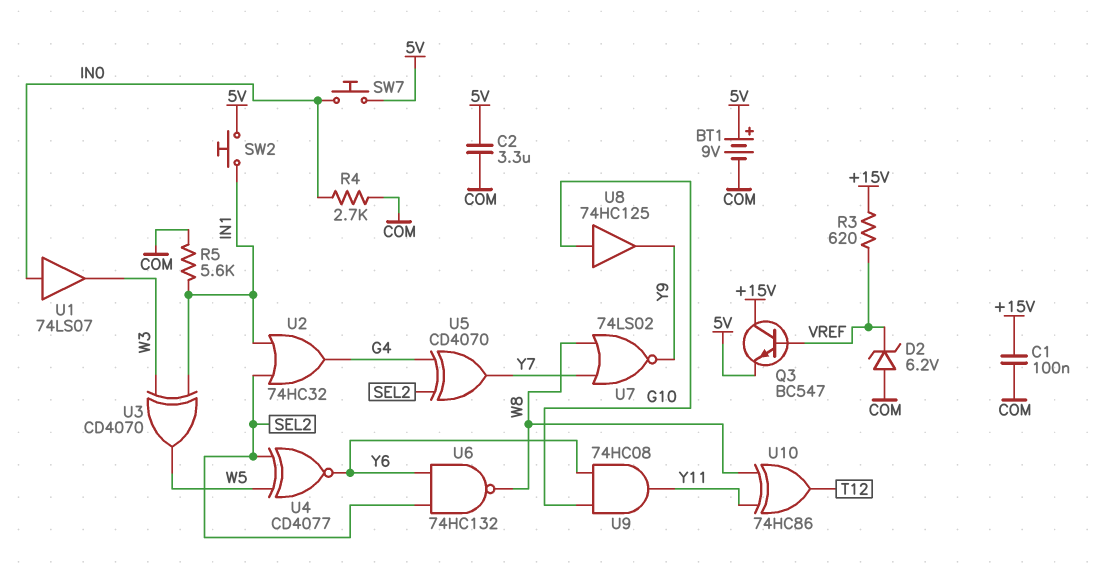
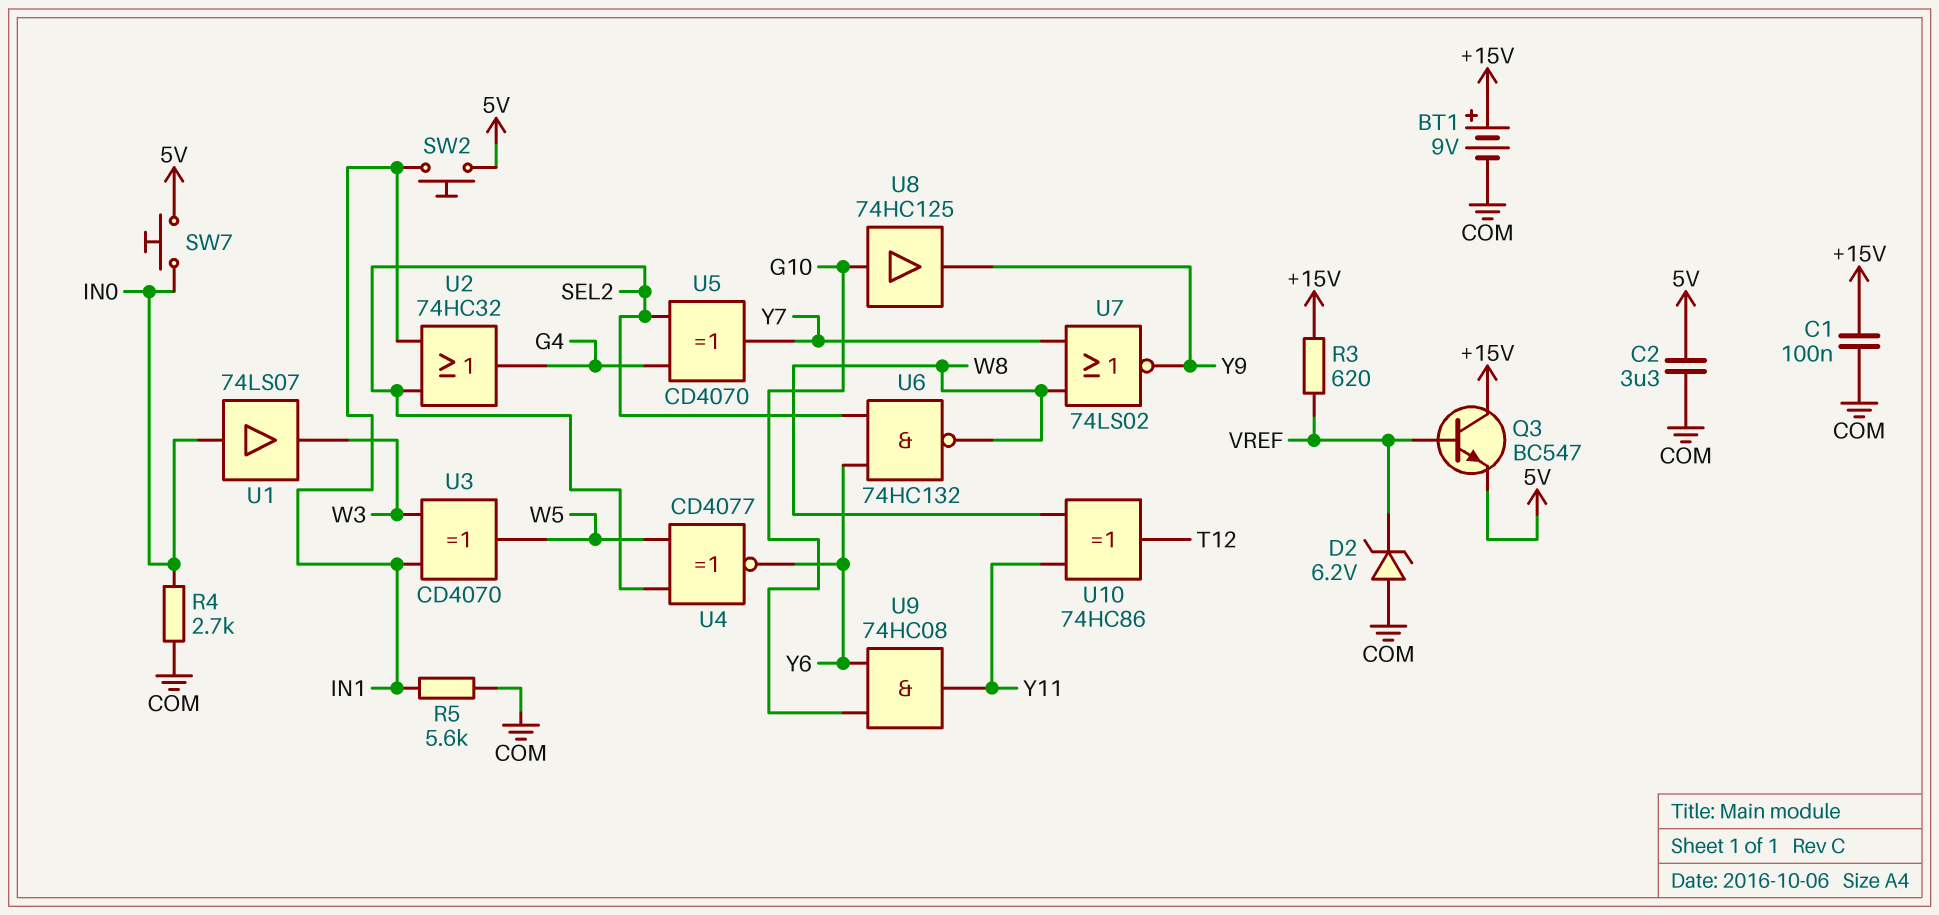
BT1: 9V (plus 5V, minus COM) -> 9V (plus +15V, minus COM)

